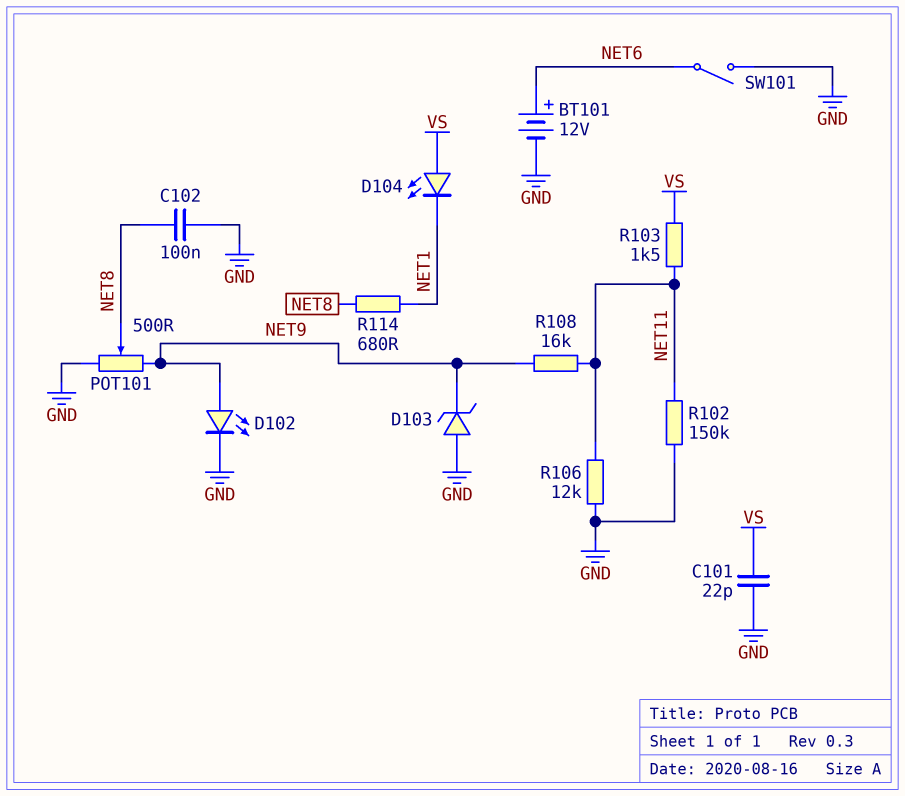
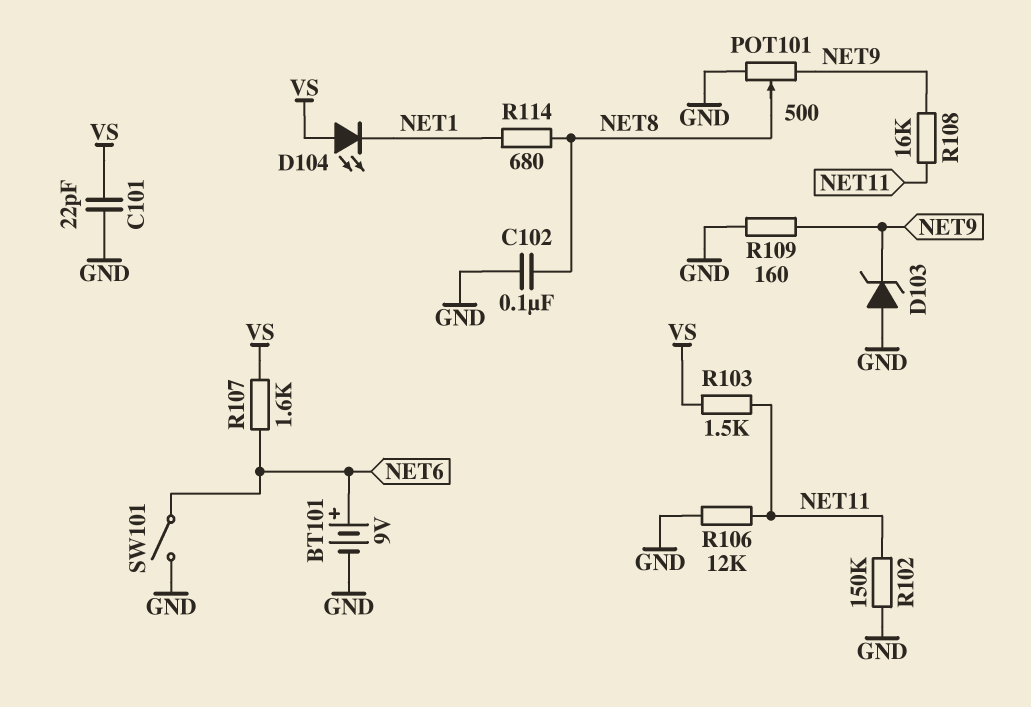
BT101: 12V (plus NET6, minus GND) -> 9V (plus NET6, minus GND)
D102: LED (A NET9, K GND) -> none
R107: none -> 1.6k (NET6, VS)
R109: none -> 160 (GND, NET9)

